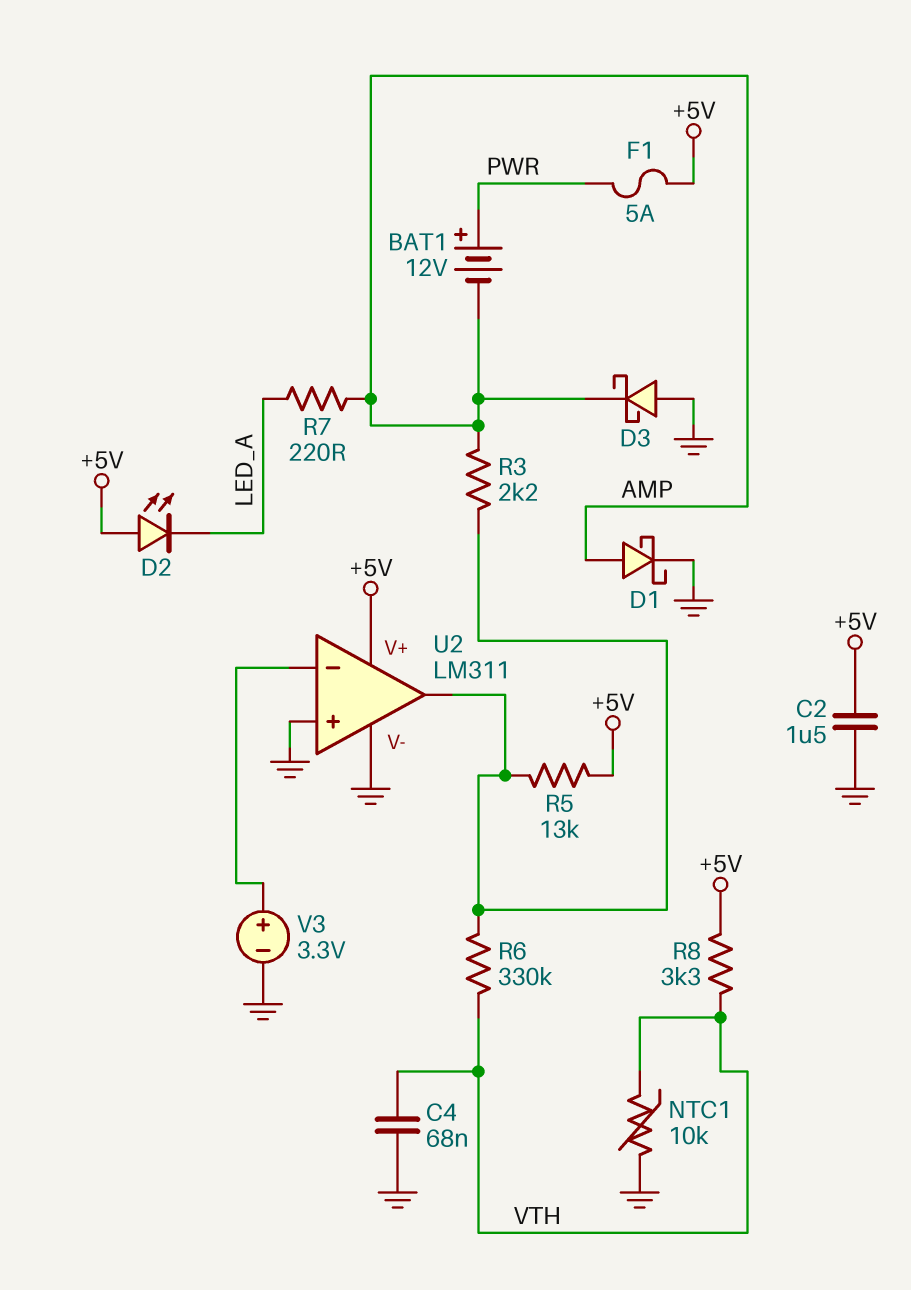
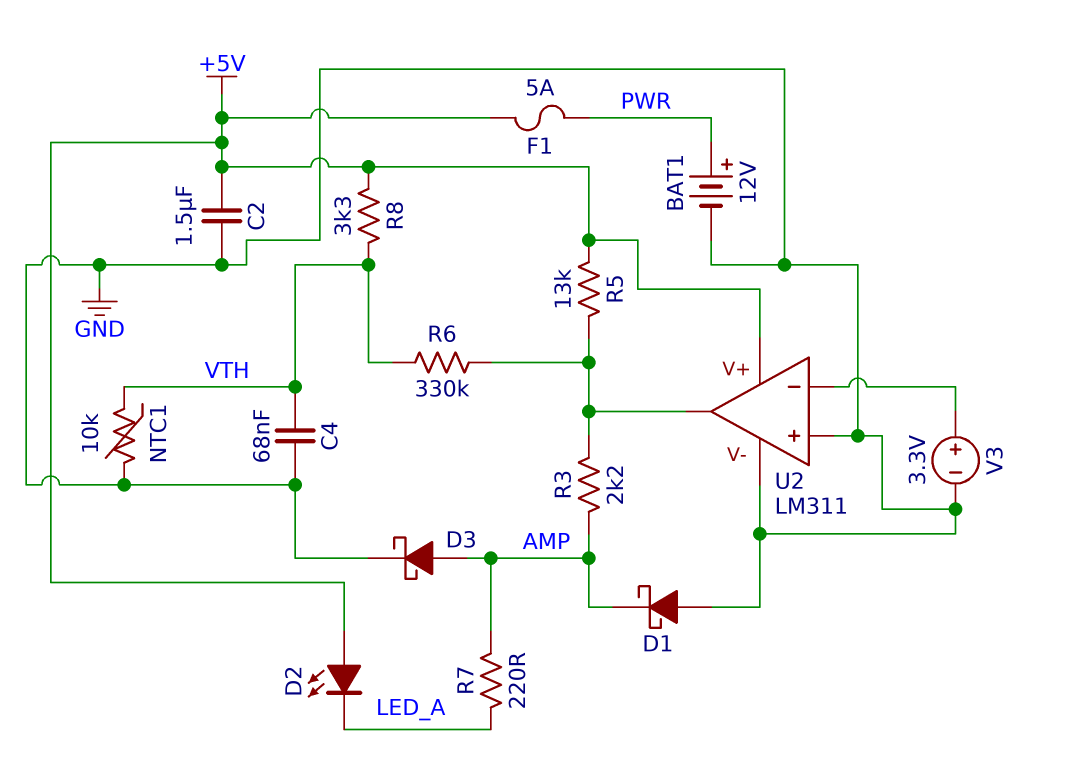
BAT1: 12V (plus PWR, minus AMP) -> 12V (plus PWR, minus GND)
D1: schottky (A AMP, K GND) -> schottky (A GND, K AMP)
D3: schottky (A GND, K AMP) -> schottky (A AMP, K GND)

